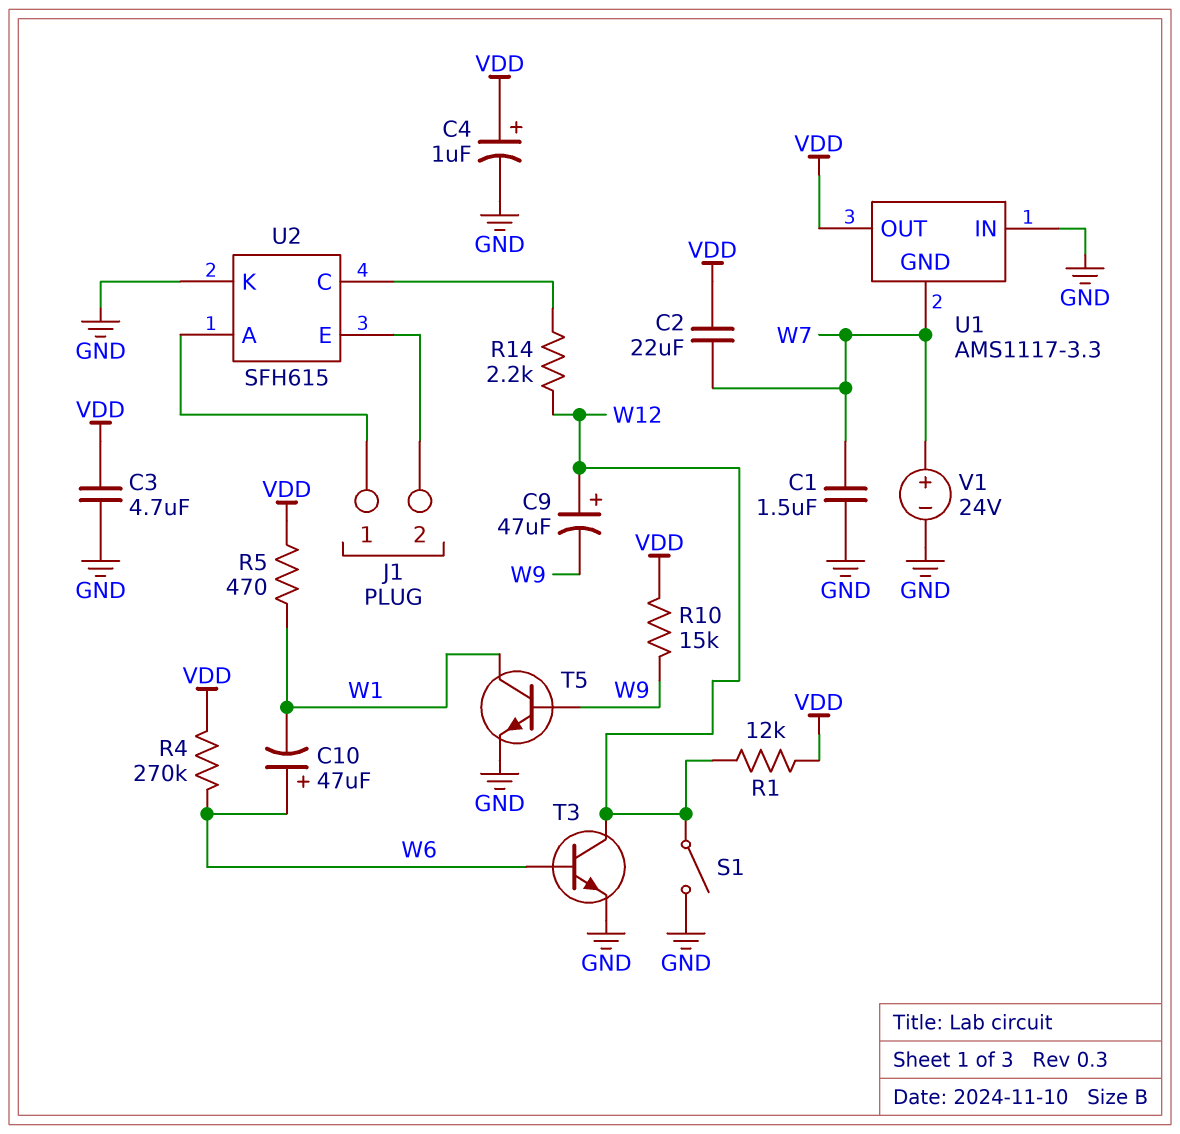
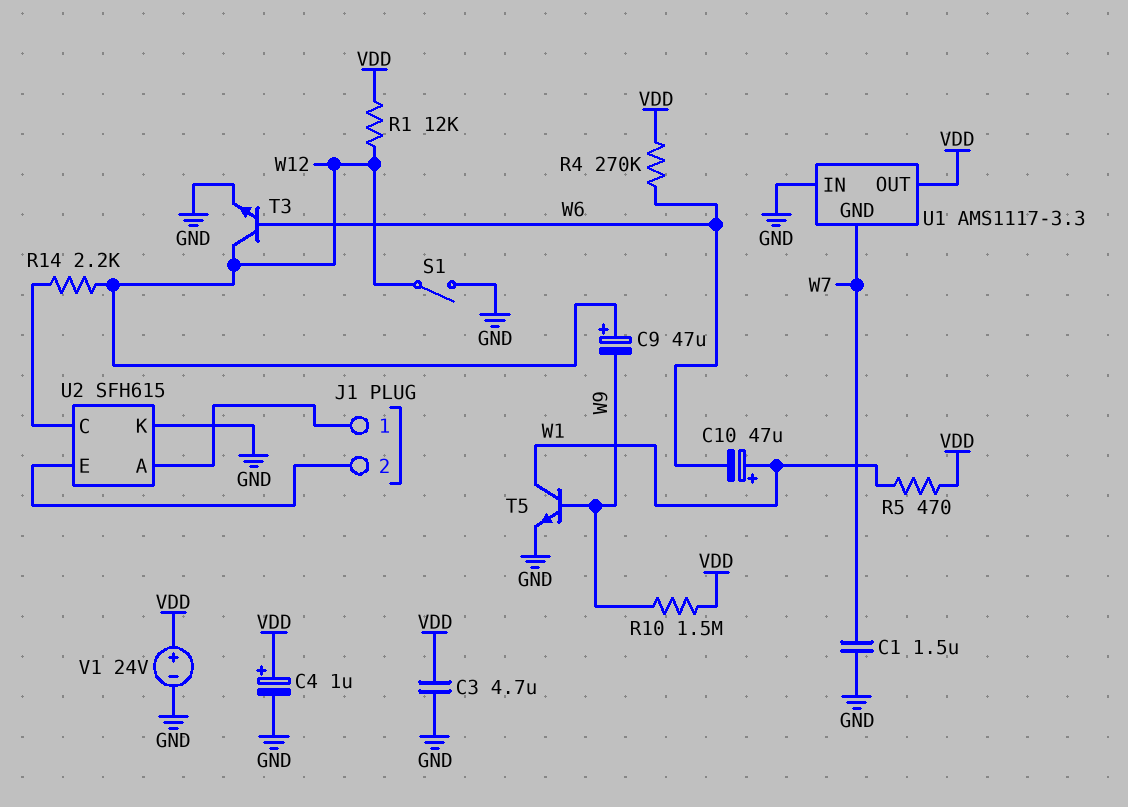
C2: 22uF (VDD, W7) -> none
C10: 47uF (plus W6, minus W1) -> 47uF (plus W1, minus W6)
R10: 15k (VDD, W9) -> 1.5M (VDD, W9)
V1: 24V (plus W7, minus GND) -> 24V (plus VDD, minus GND)

